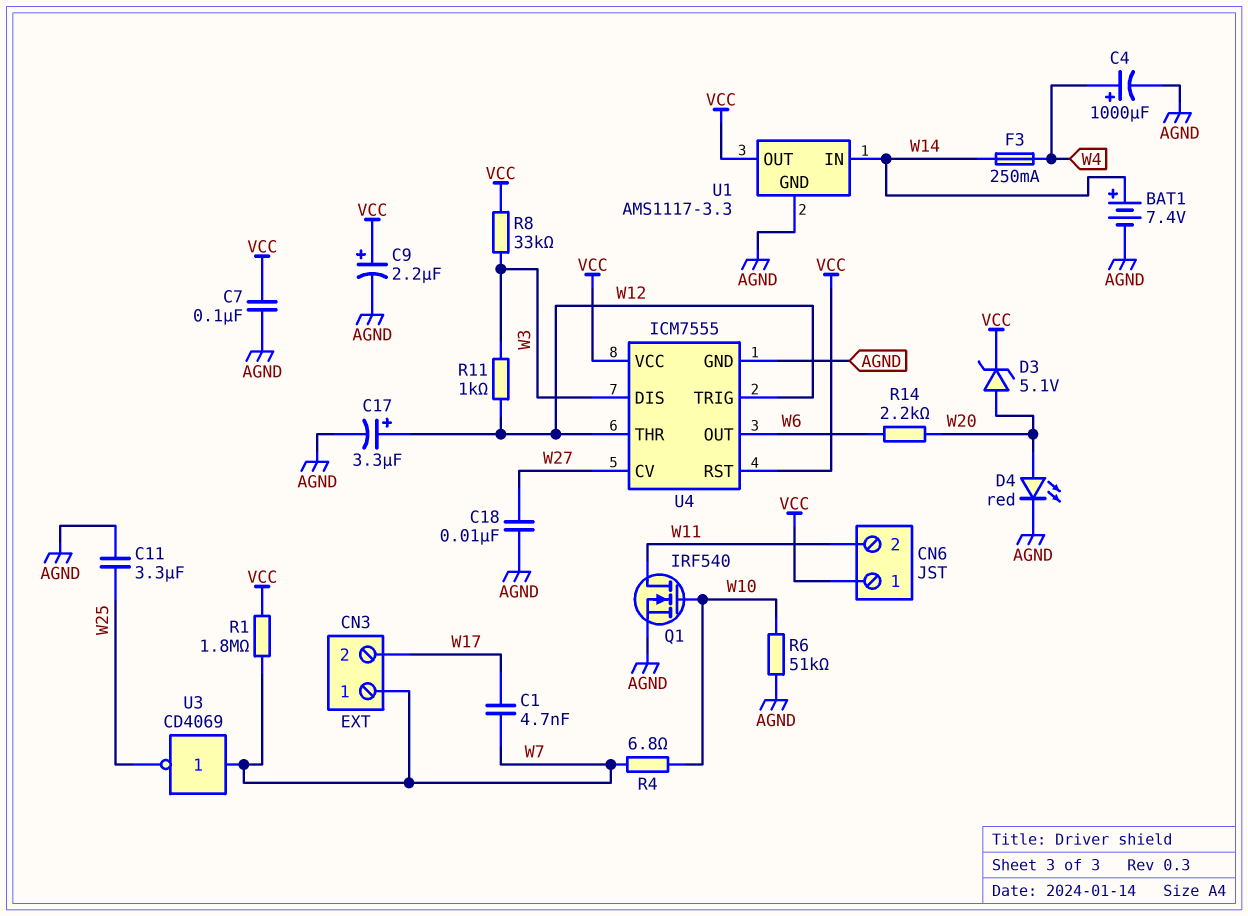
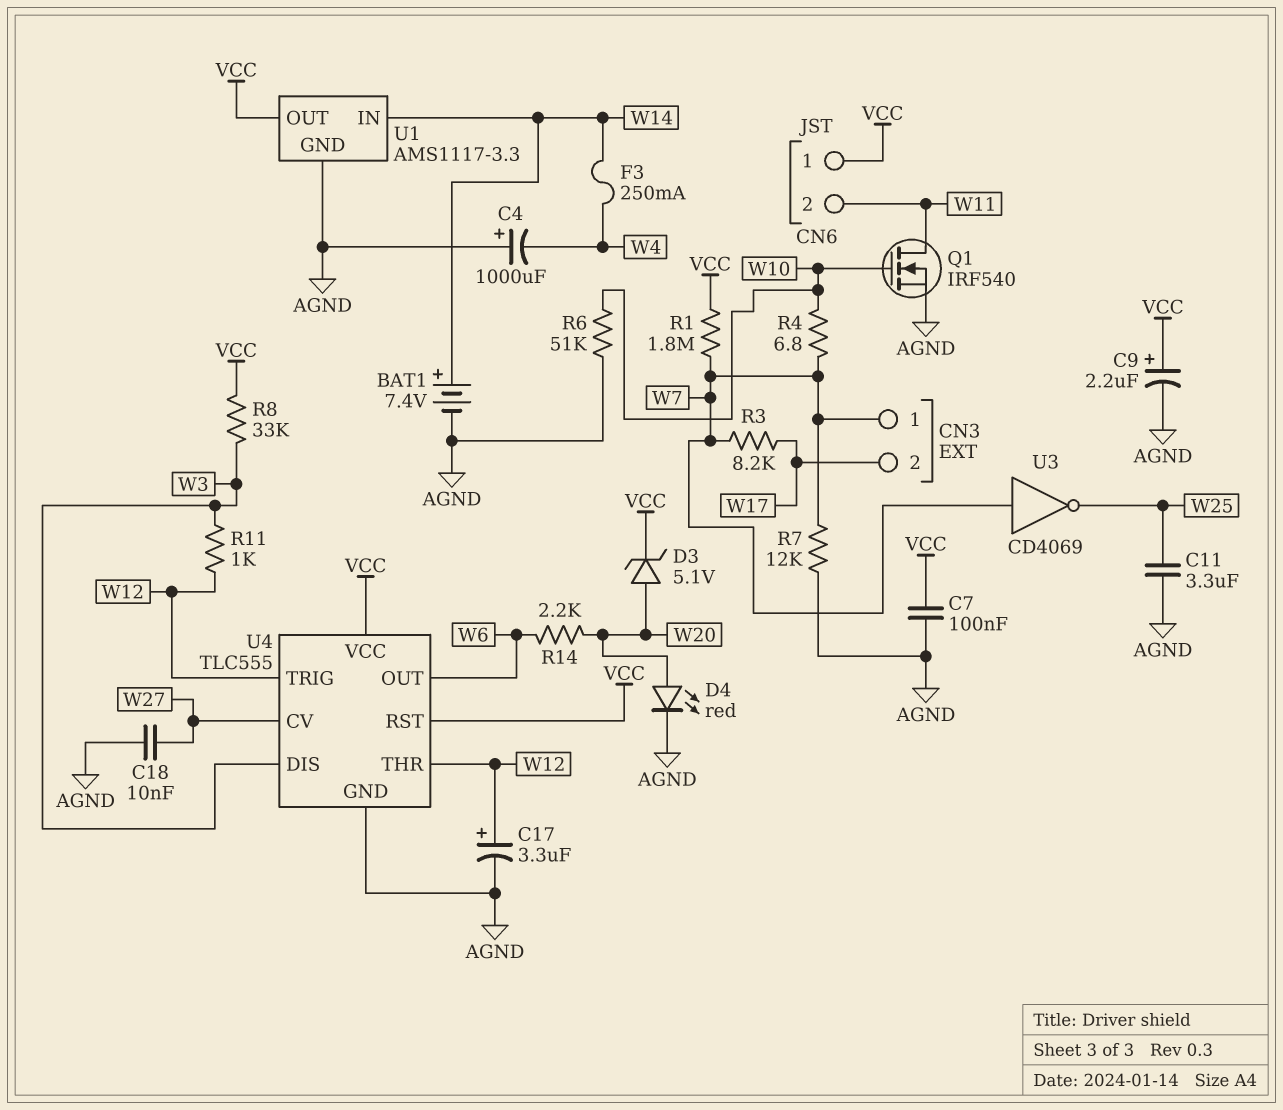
C1: 4.7nF (W7, W17) -> none
C4: 1000uF (plus W4, minus AGND) -> 1000uF (plus AGND, minus W4)
R3: none -> 8.2k (W7, W17)
R7: none -> 12k (AGND, W7)
U4: ICM7555 -> TLC555

